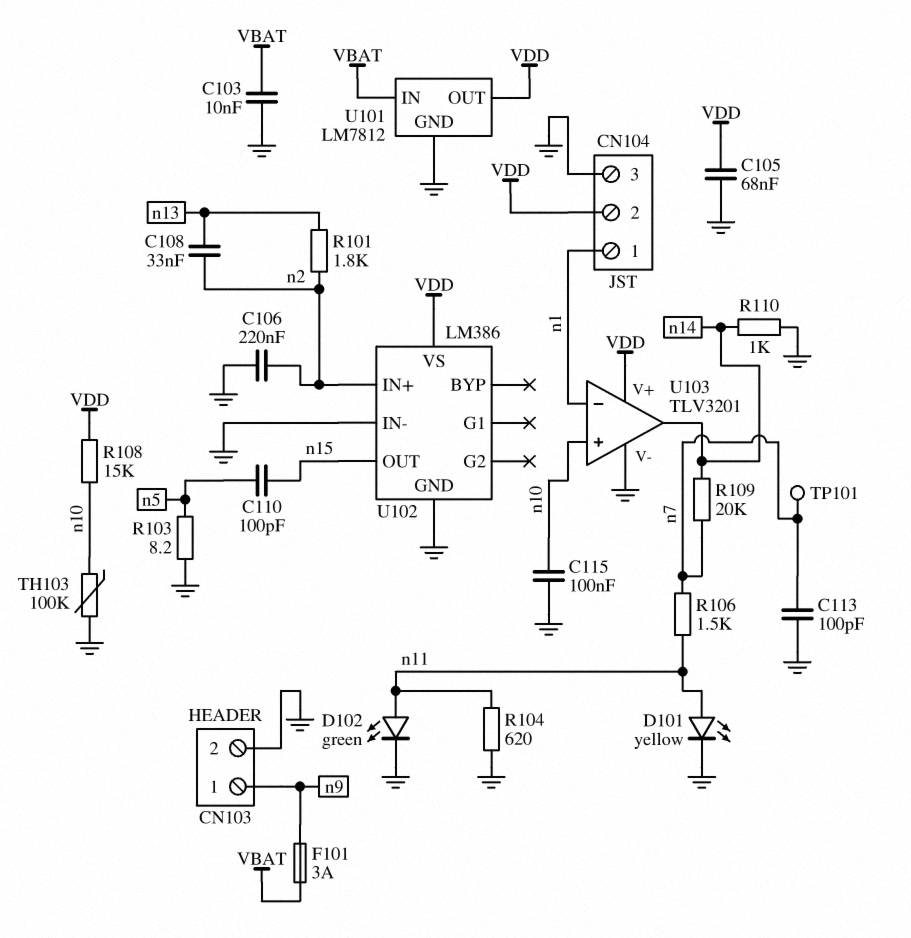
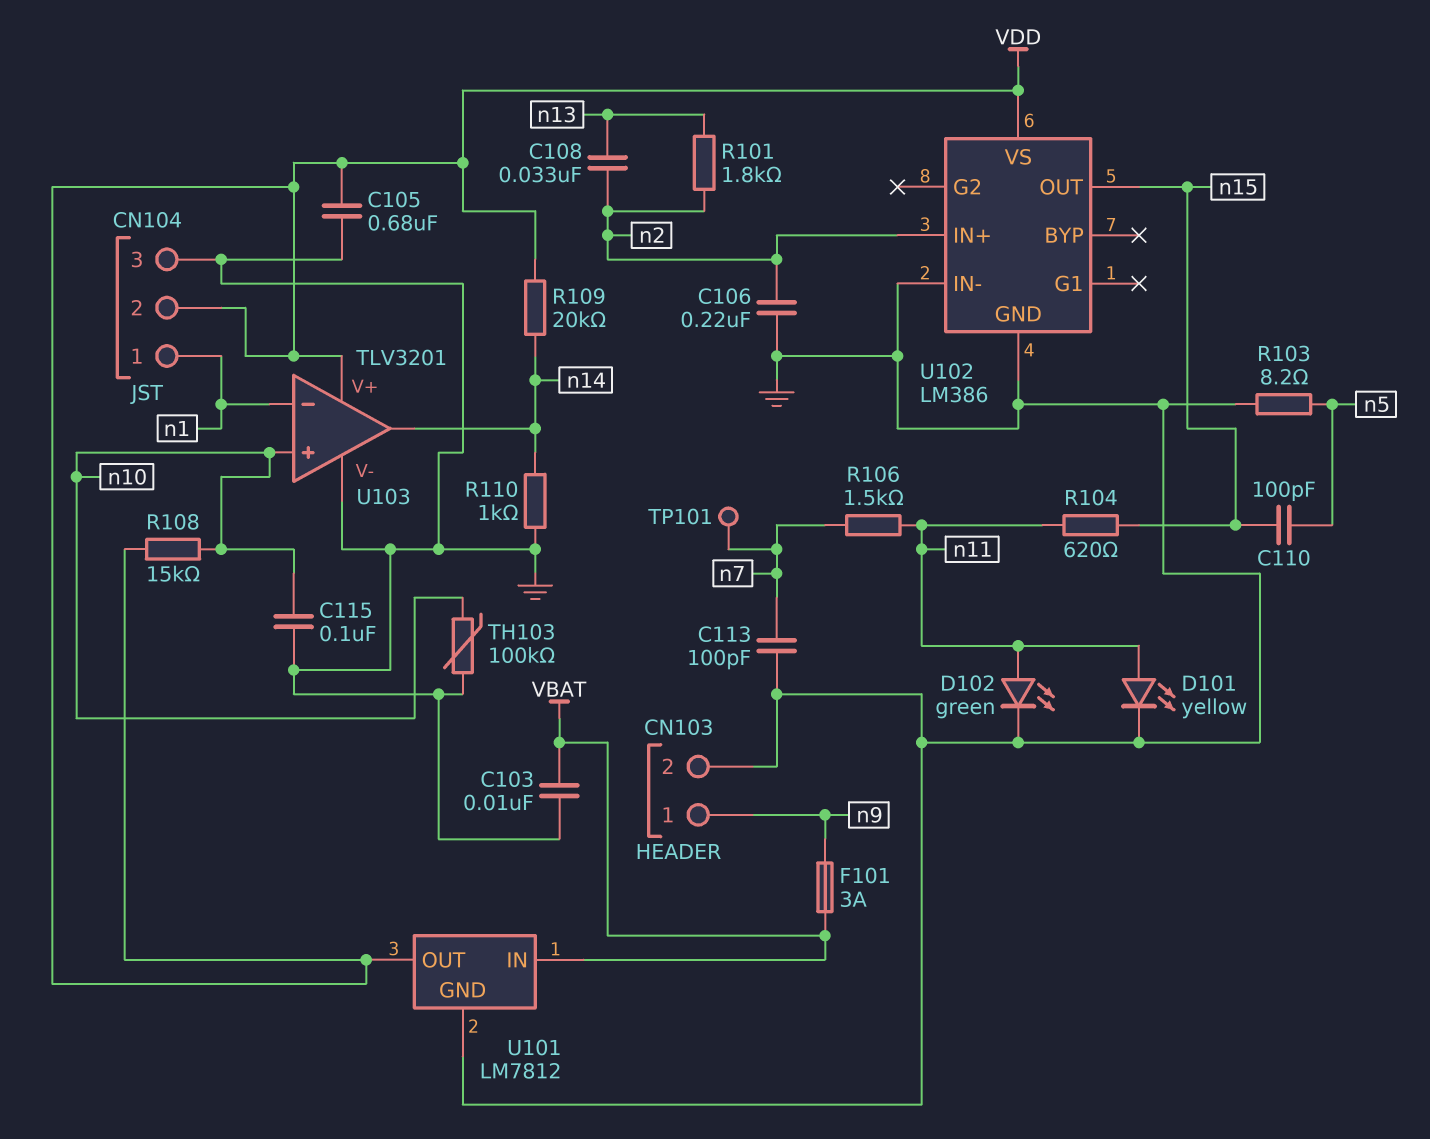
C105: 68nF (GND, VDD) -> 680nF (GND, VDD)
R104: 620 (GND, n11) -> 620 (n11, n15)
R109: 20k (n7, n14) -> 20k (VDD, n14)

